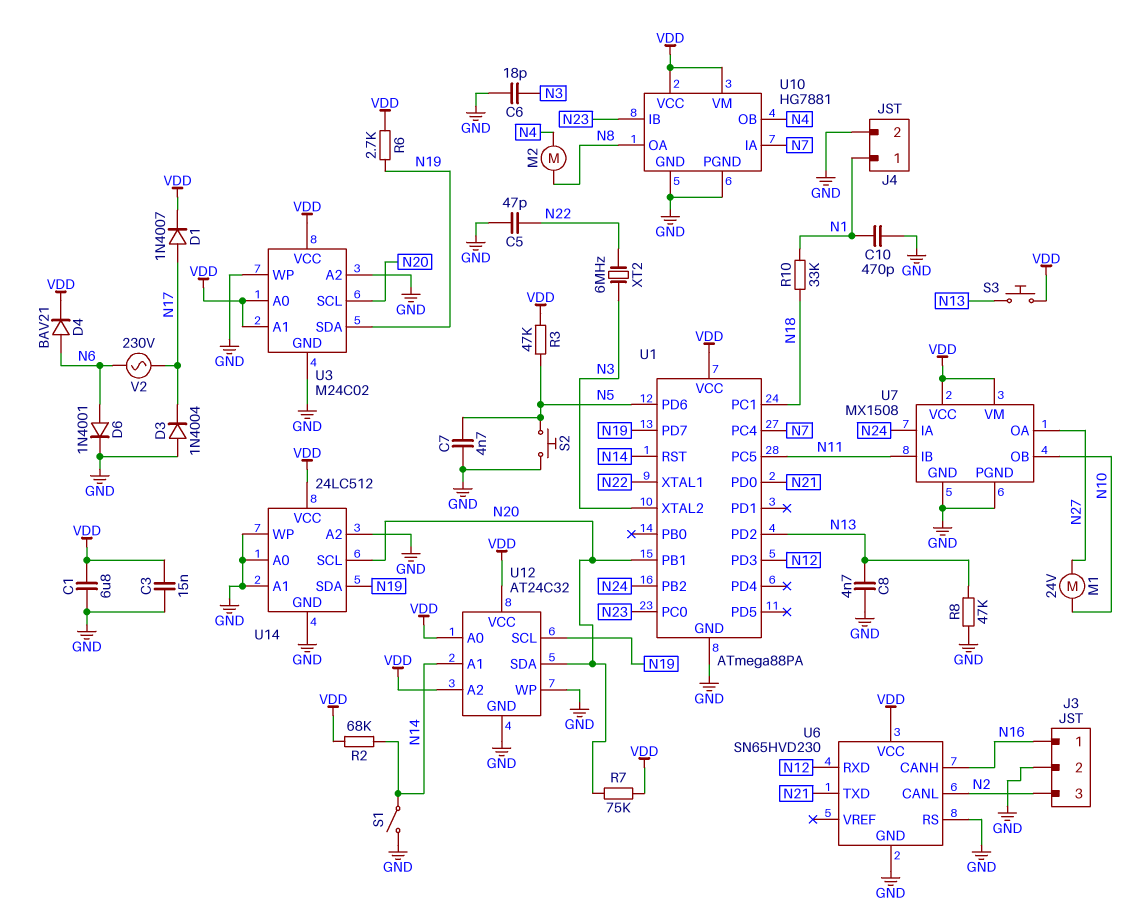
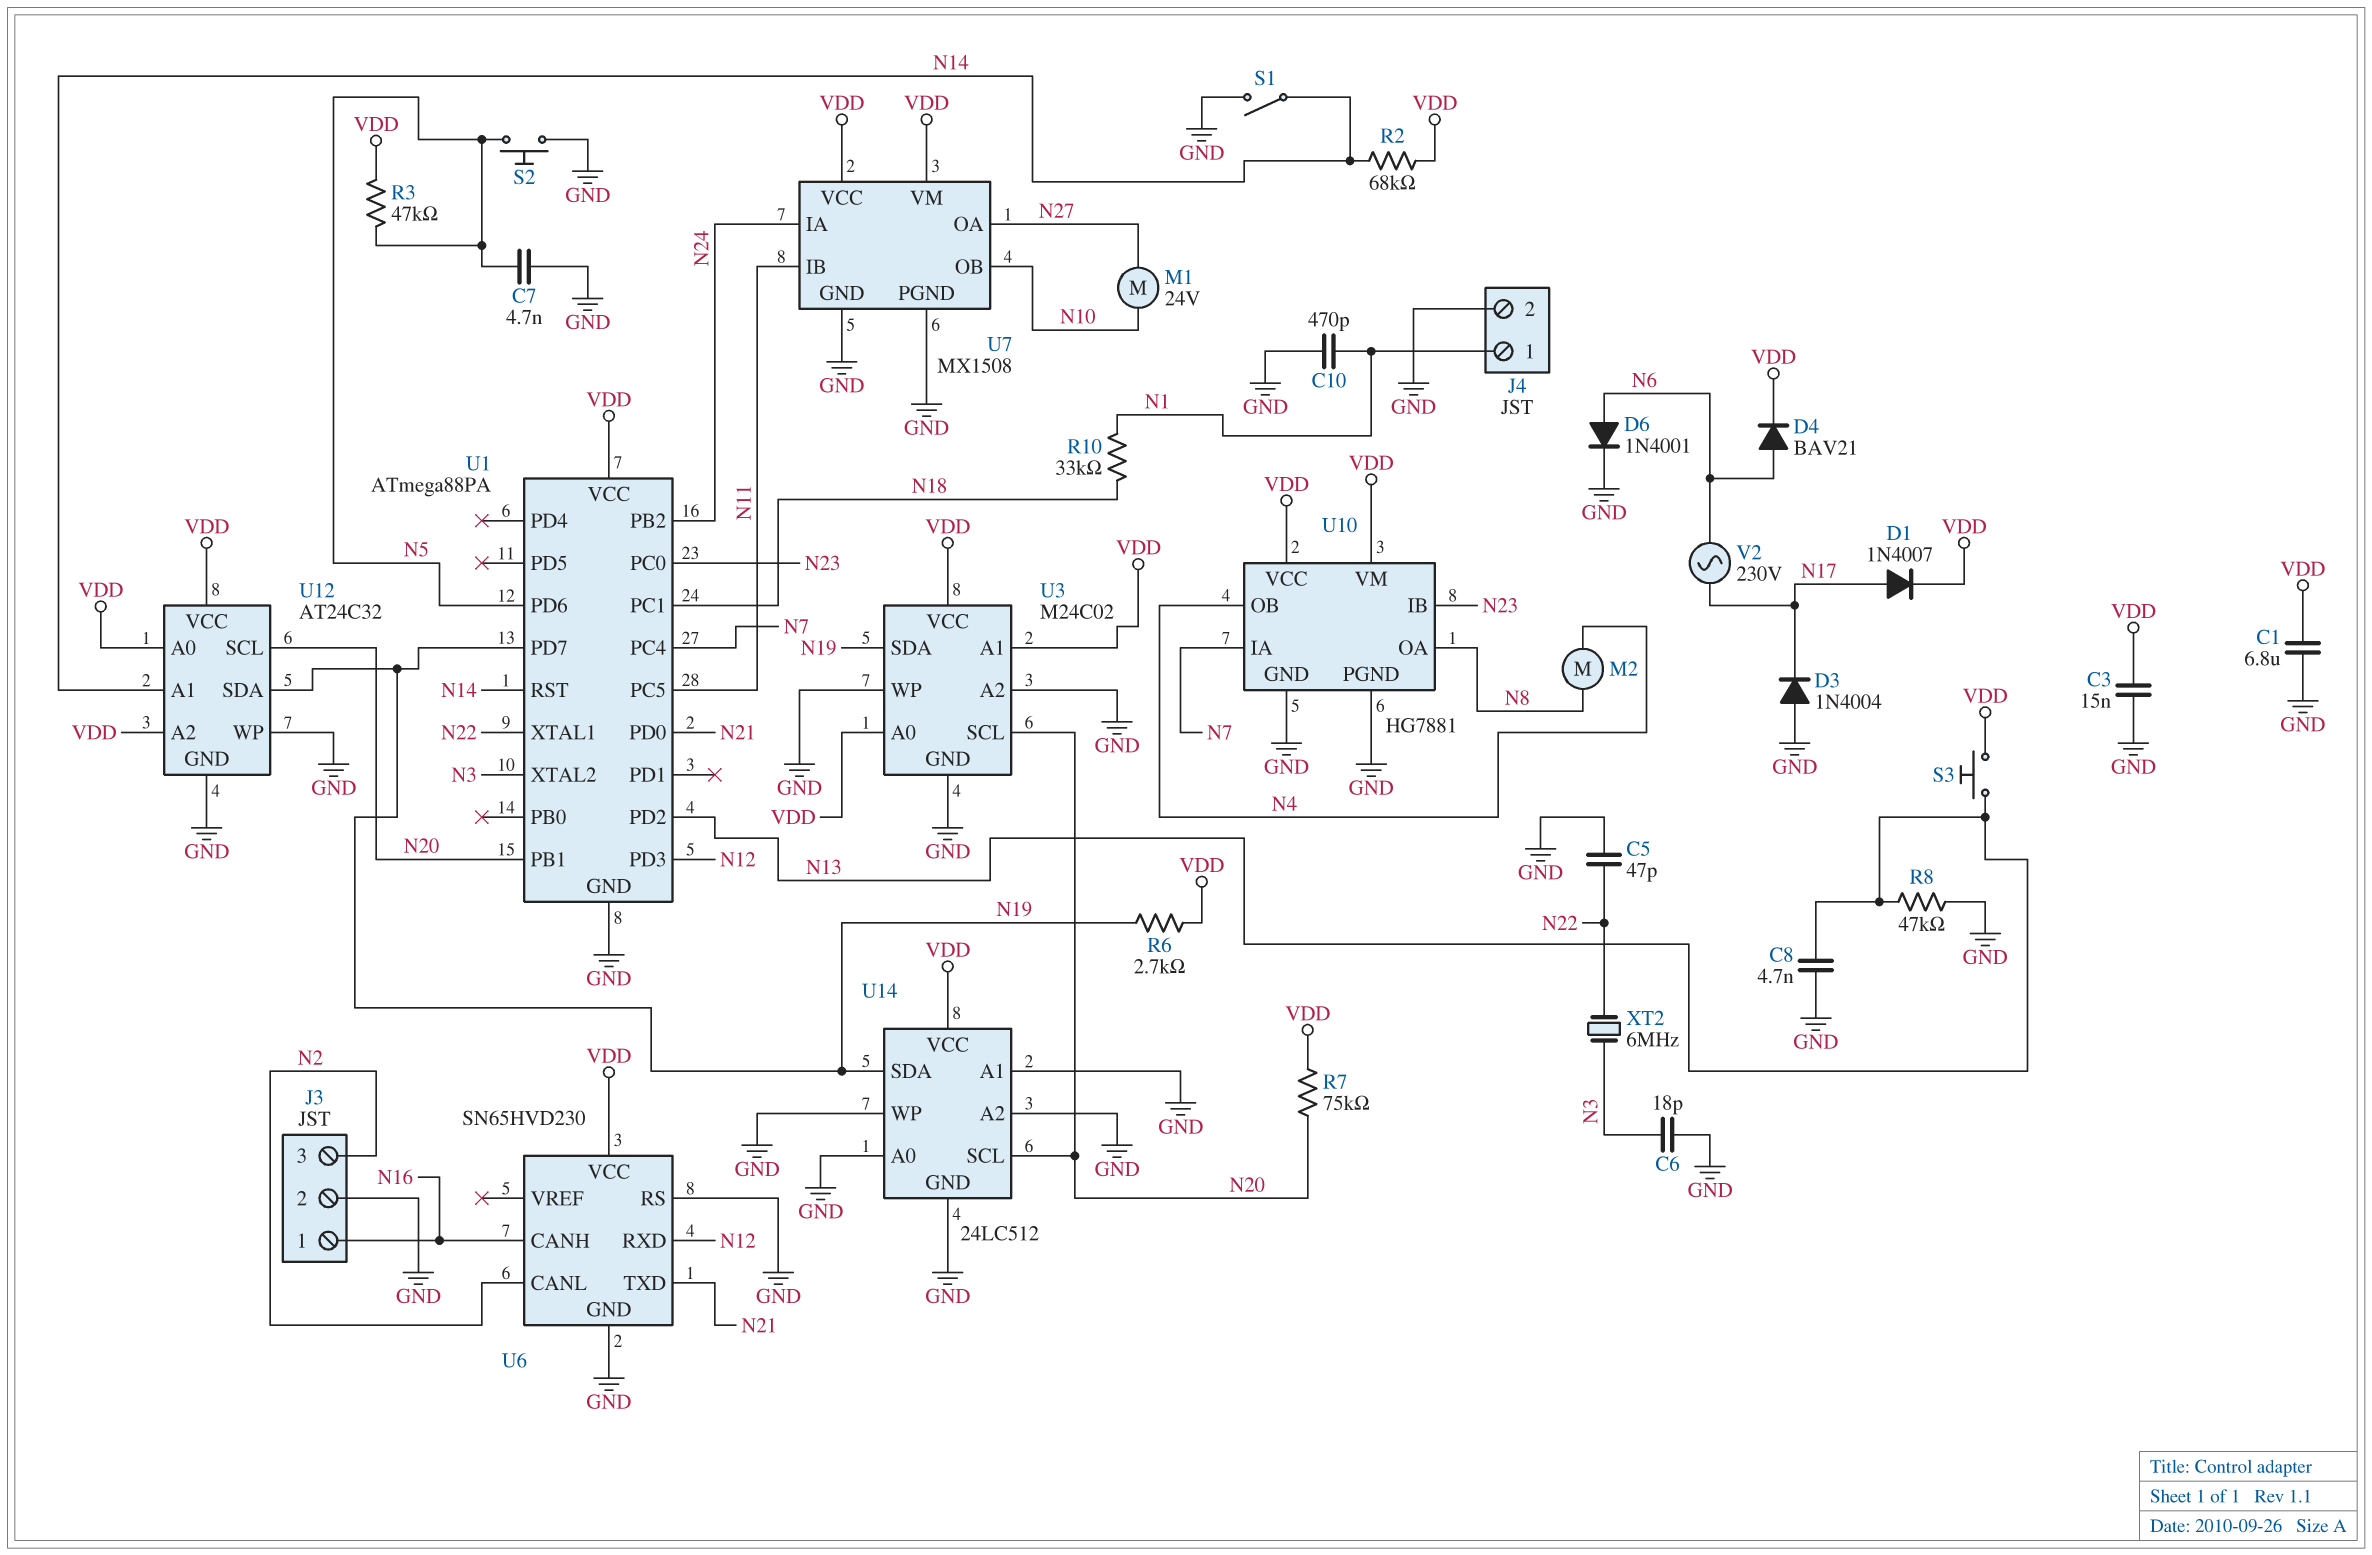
U12 pin SCL: N19 -> N20
U12 pin SDA: N20 -> N19

